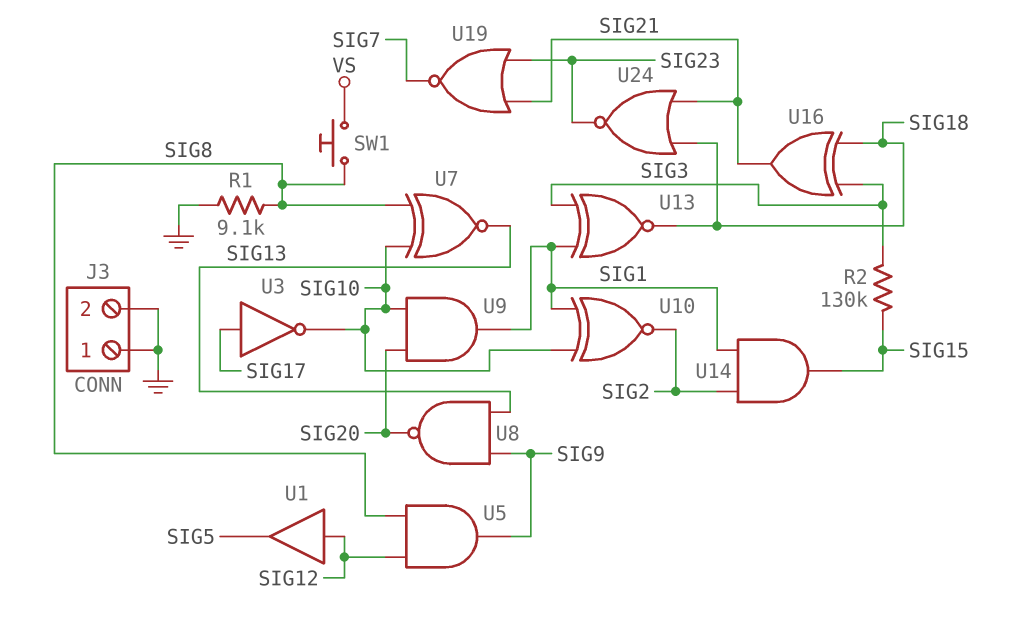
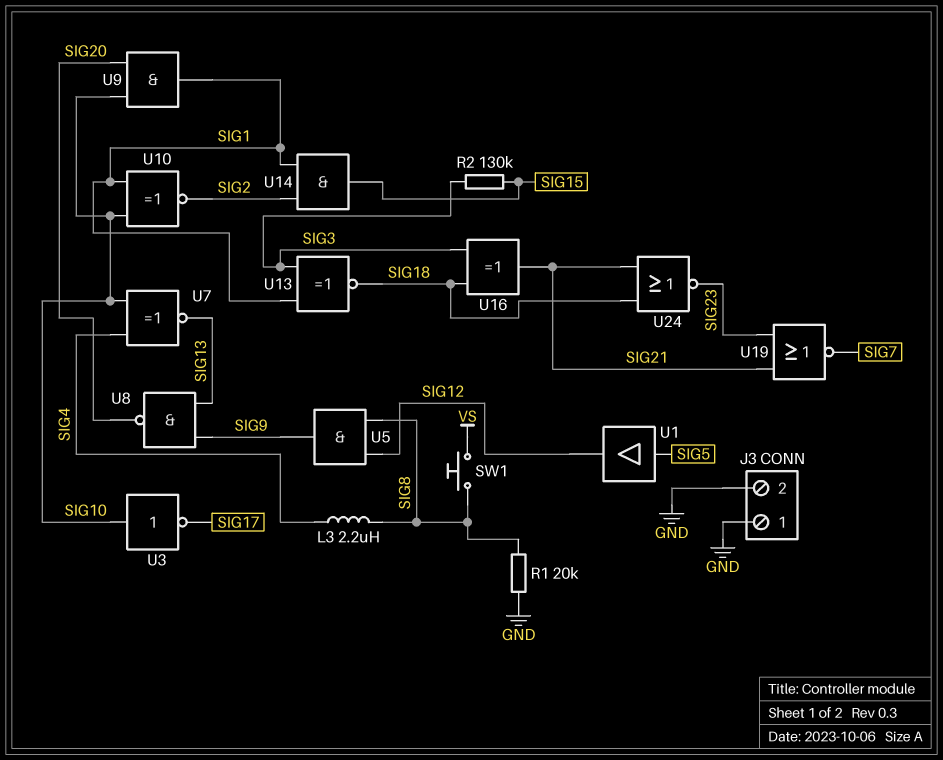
L3: none -> 2.2uH (SIG4, SIG8)
R1: 9.1k (GND, SIG8) -> 20k (GND, SIG8)
U1: buffer (in SIG12, out SIG5) -> buffer (in SIG5, out SIG12)
U3: NOT (in SIG17, out SIG10) -> NOT (in SIG10, out SIG17)
U7: XNOR (in SIG8, in SIG10, out SIG13) -> XNOR (in SIG4, in SIG10, out SIG13)

